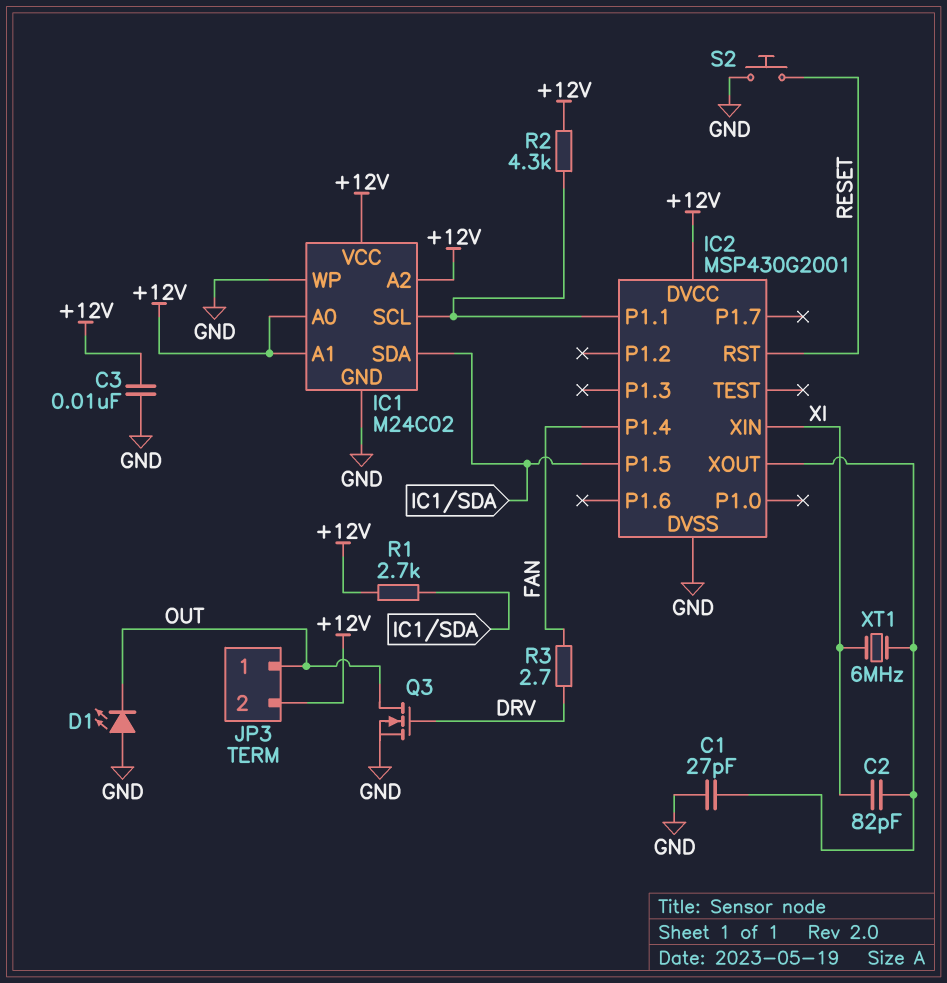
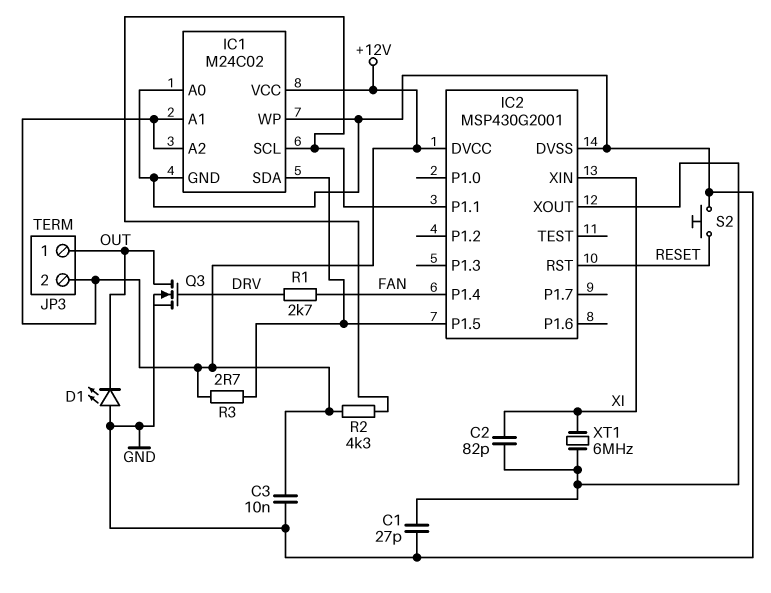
IC1 pin A0: +12V -> GND
R1: 2.7k (+12V, IC1/SDA) -> 2.7k (DRV, FAN)
R3: 2.7 (DRV, FAN) -> 2.7 (+12V, IC1/SDA)

